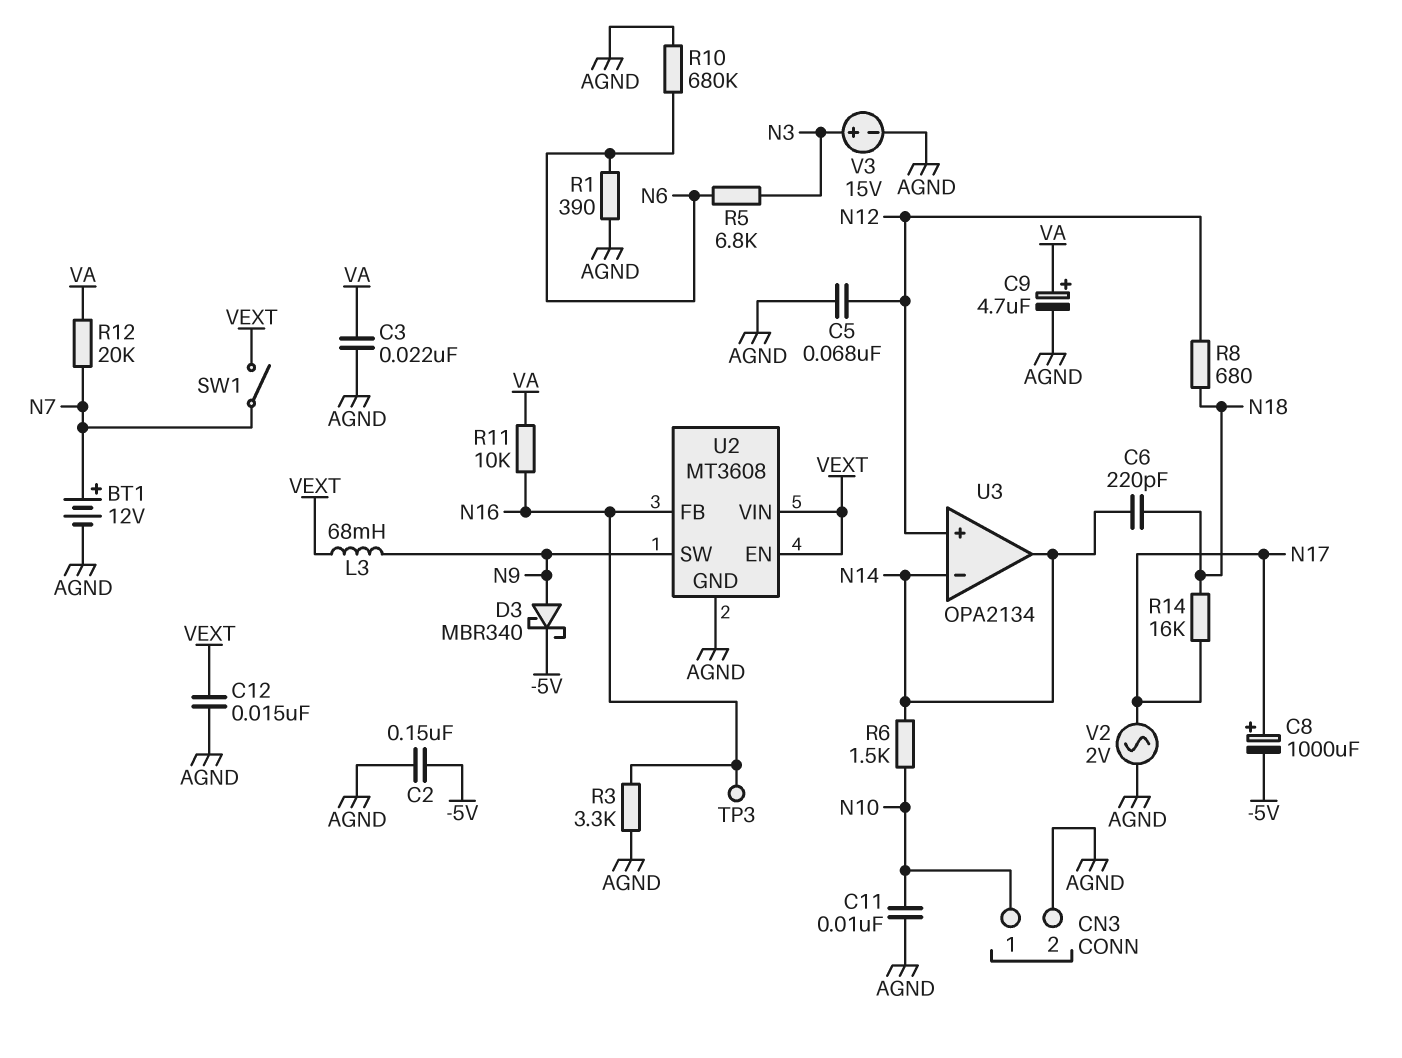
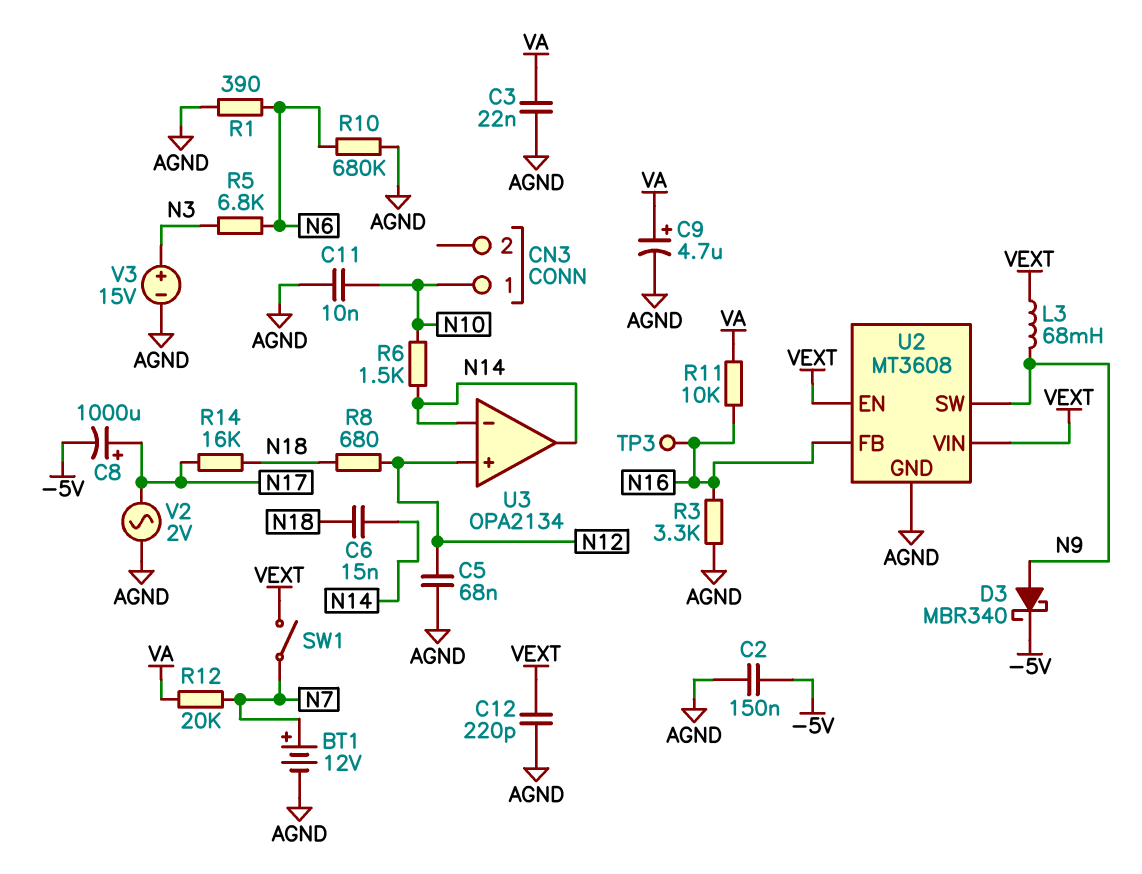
C6: 220pF (N14, N18) -> 15nF (N14, N18)
C12: 15nF (AGND, VEXT) -> 220pF (AGND, VEXT)
CN3 pin 2: AGND -> none

